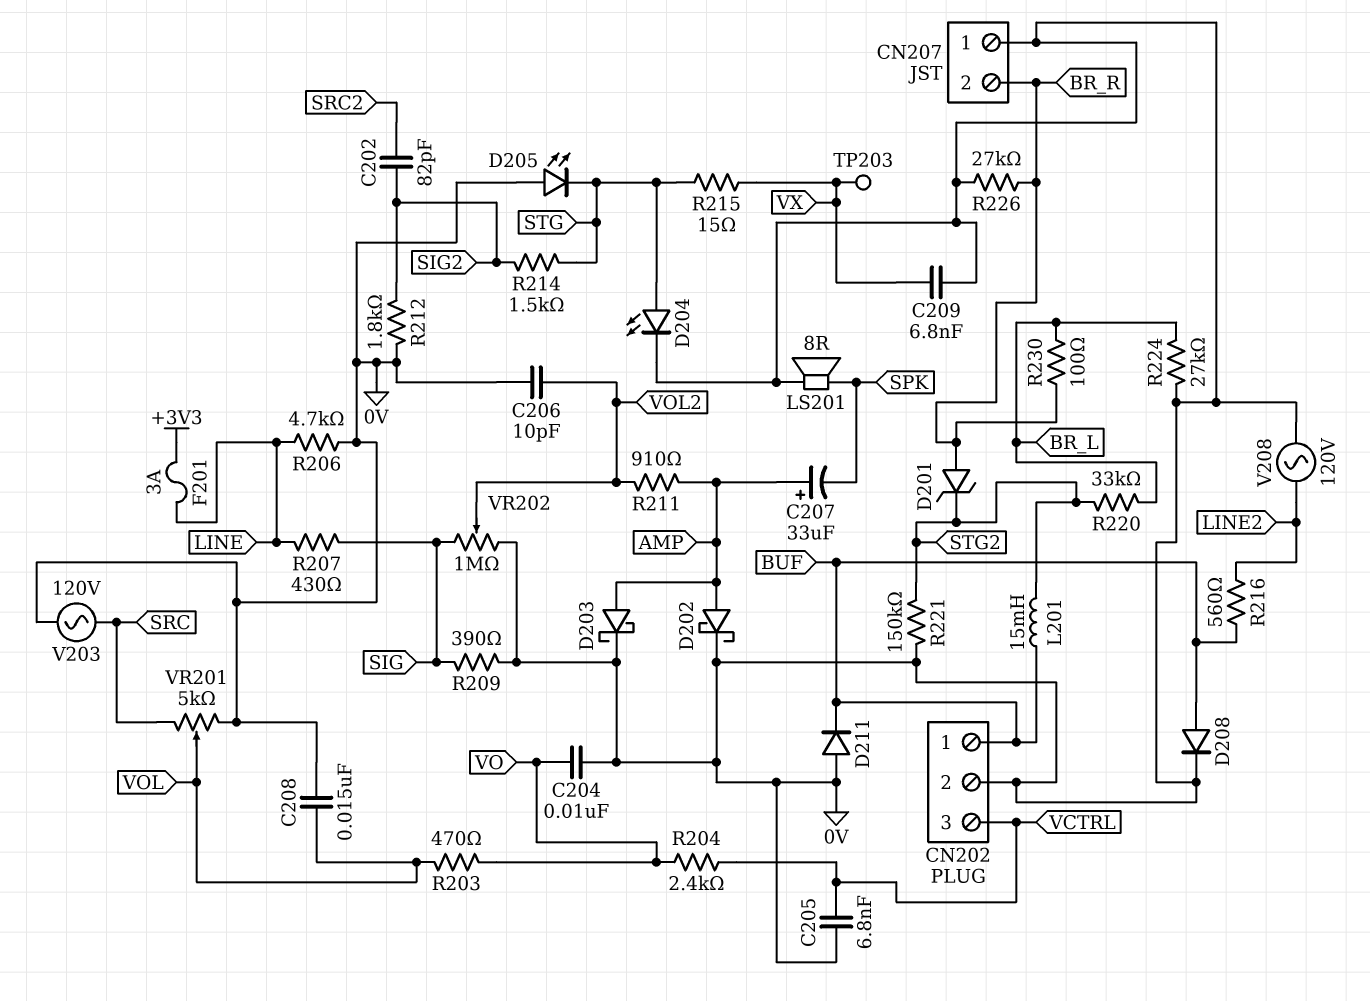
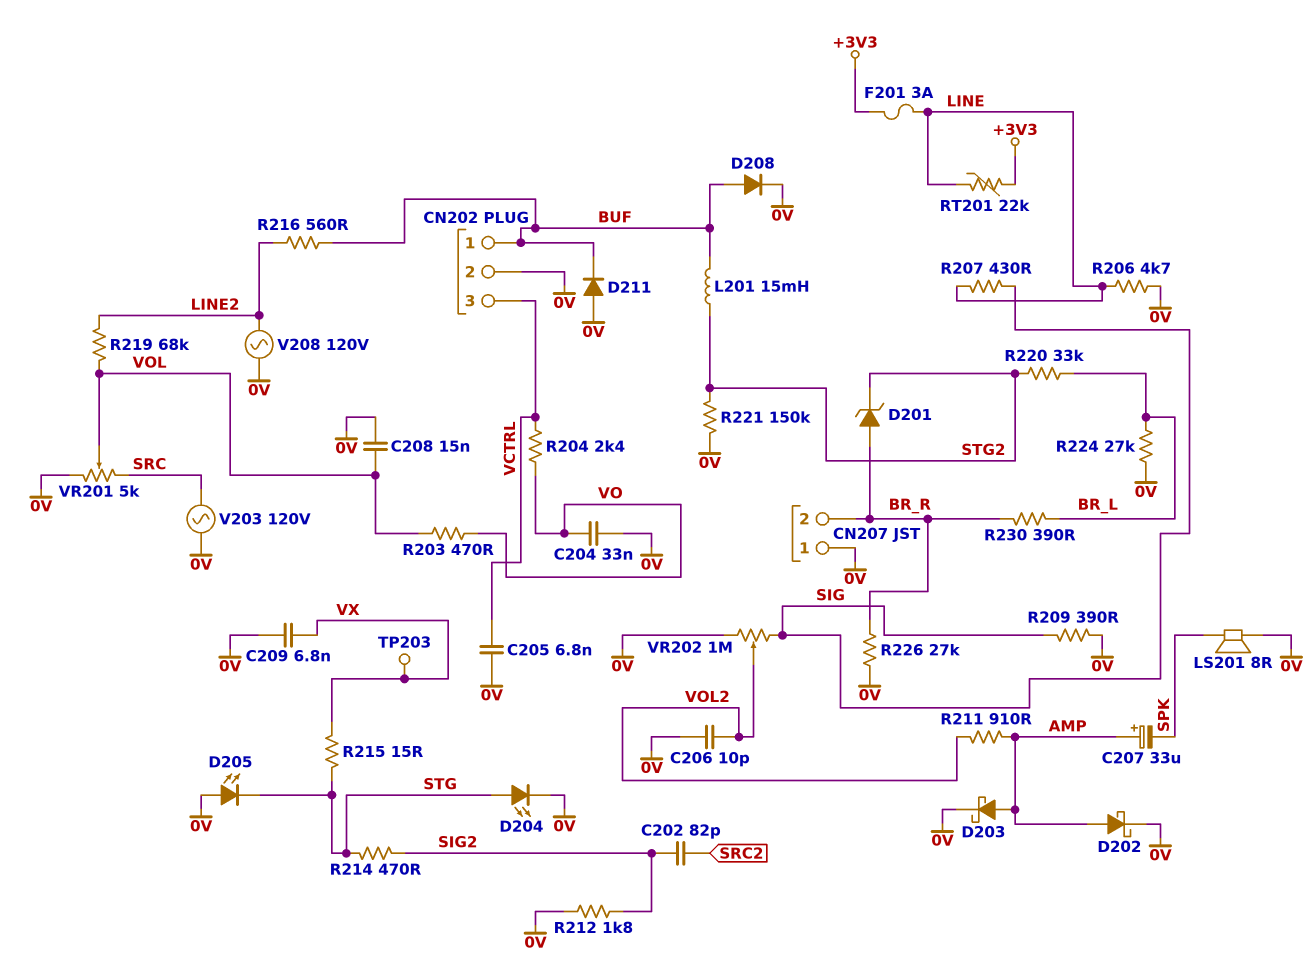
C204: 10nF (0V, VO) -> 33nF (0V, VO)
R214: 1.5k (SIG2, STG) -> 470 (SIG2, STG)
R219: none -> 68k (LINE2, VOL)
R230: 100 (BR_L, BR_R) -> 390 (BR_L, BR_R)
RT201: none -> 22k (+3V3, LINE)

